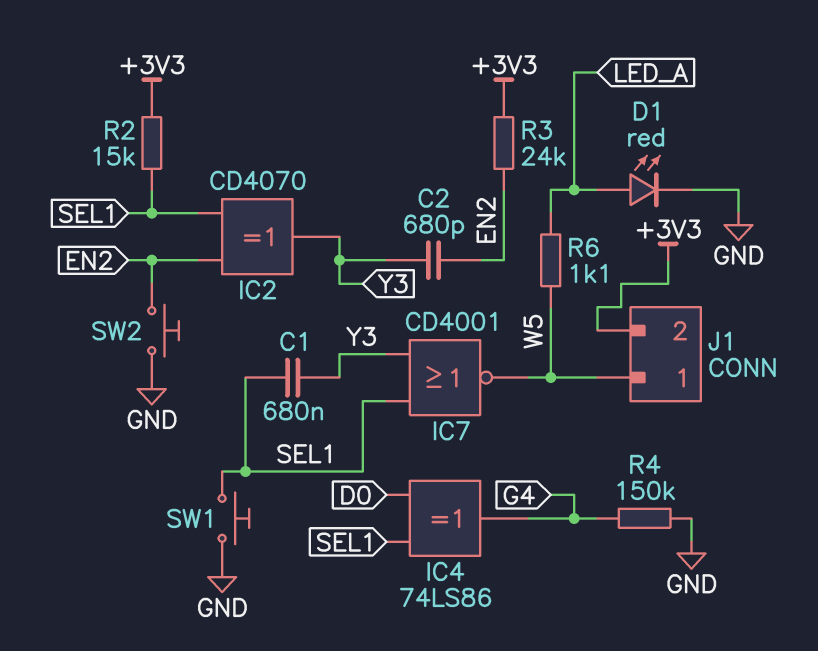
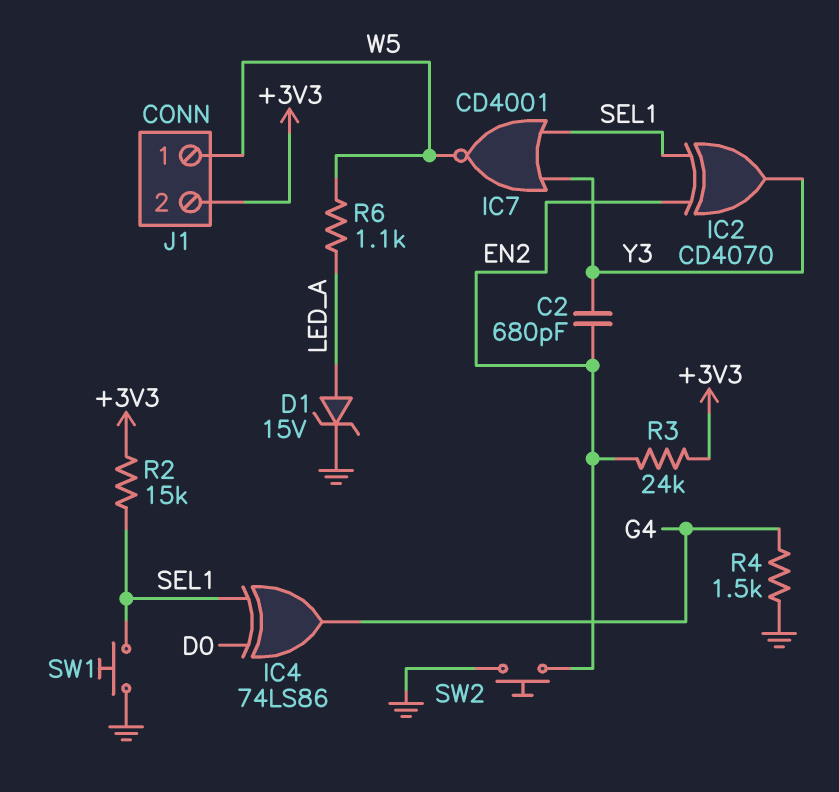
C1: 680nF (SEL1, Y3) -> none
D1: LED red (A LED_A, K GND) -> zener 15V (A LED_A, K GND)
R4: 150k (G4, GND) -> 1.5k (G4, GND)

